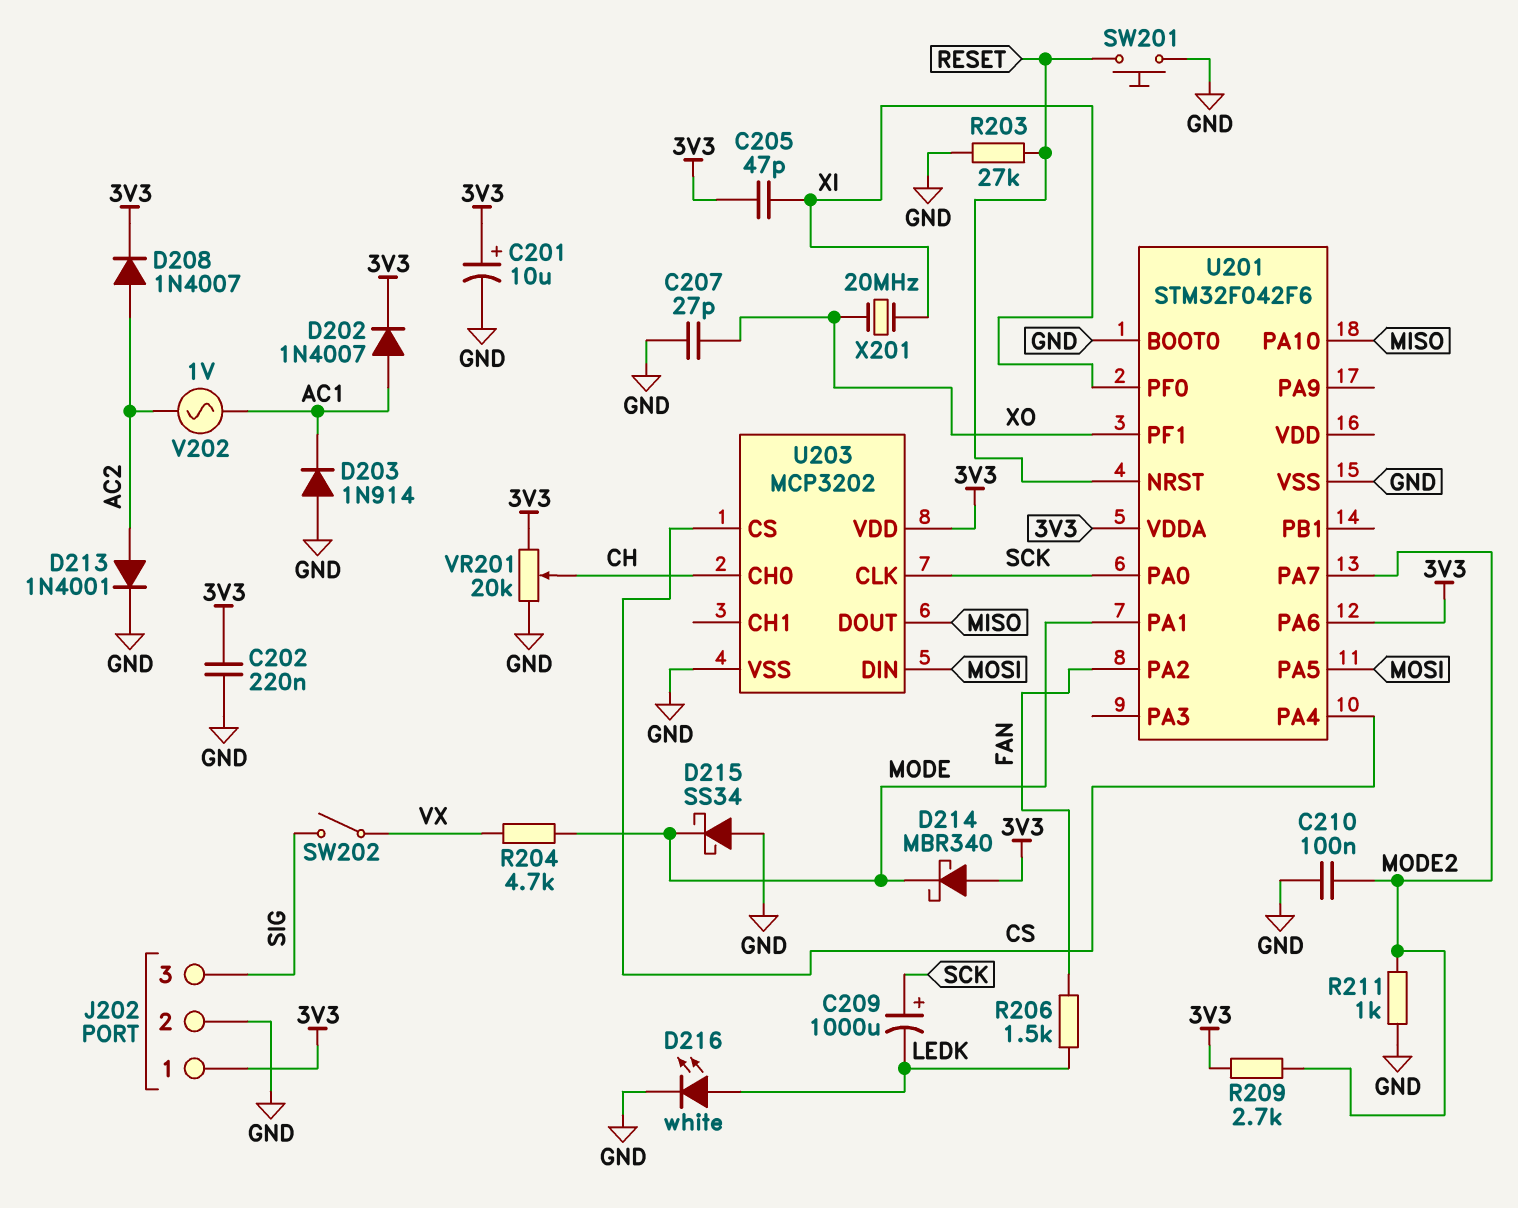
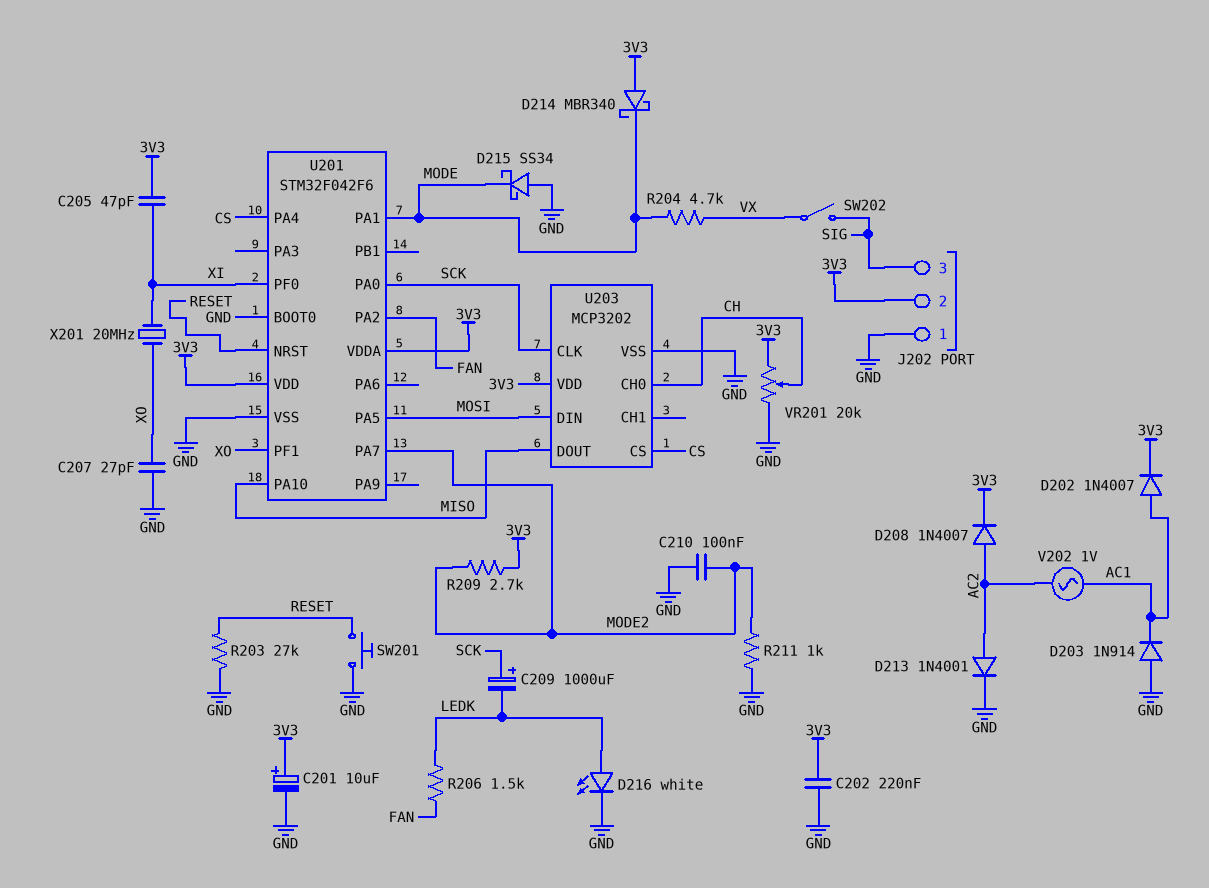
J202 pin 1: 3V3 -> GND
J202 pin 2: GND -> 3V3
U201 pin PA6: 3V3 -> none
U201 pin VDD: none -> 3V3

